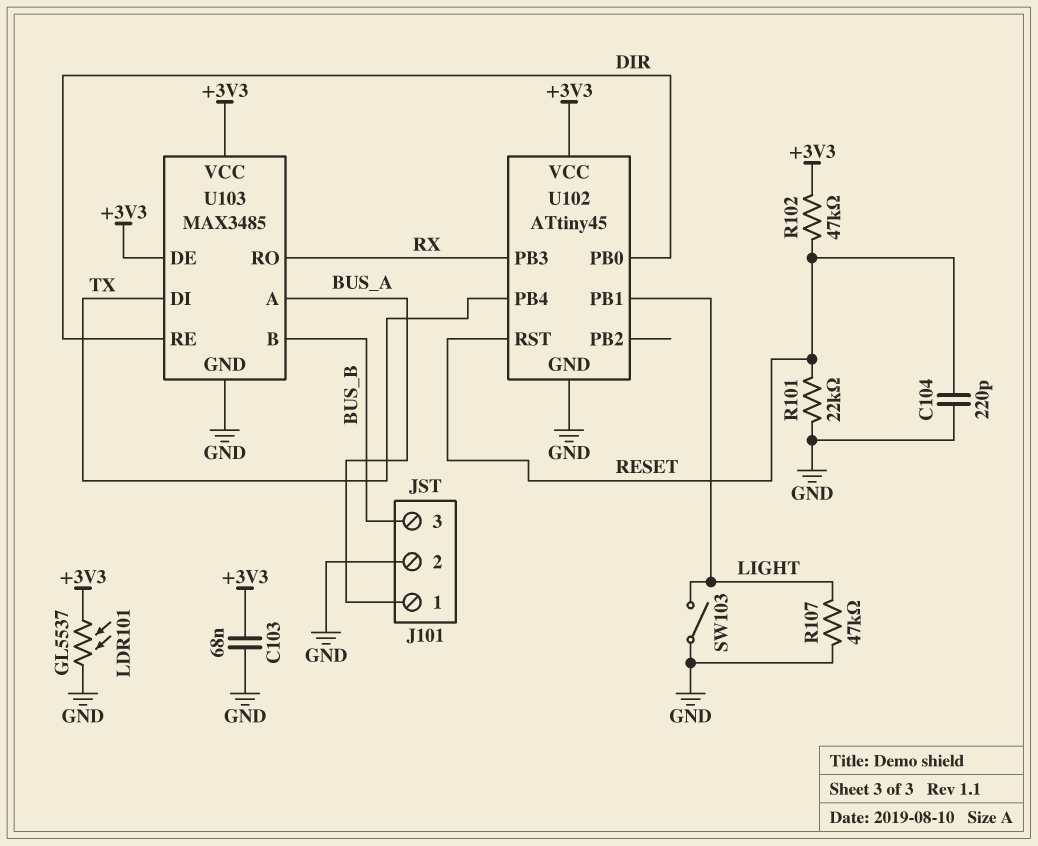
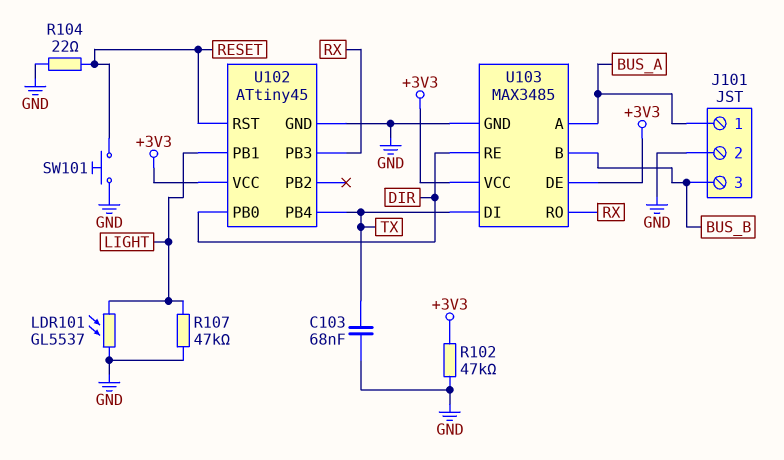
C103: 68nF (+3V3, GND) -> 68nF (GND, TX)
C104: 220pF (GND, RESET) -> none
LDR101: GL5537 (+3V3, GND) -> GL5537 (GND, LIGHT)
R101: 22k (GND, RESET) -> none
R102: 47k (+3V3, RESET) -> 47k (+3V3, GND)
R104: none -> 22 (GND, RESET)
SW101: none -> button (GND, RESET)
SW103: switch (GND, LIGHT) -> none

